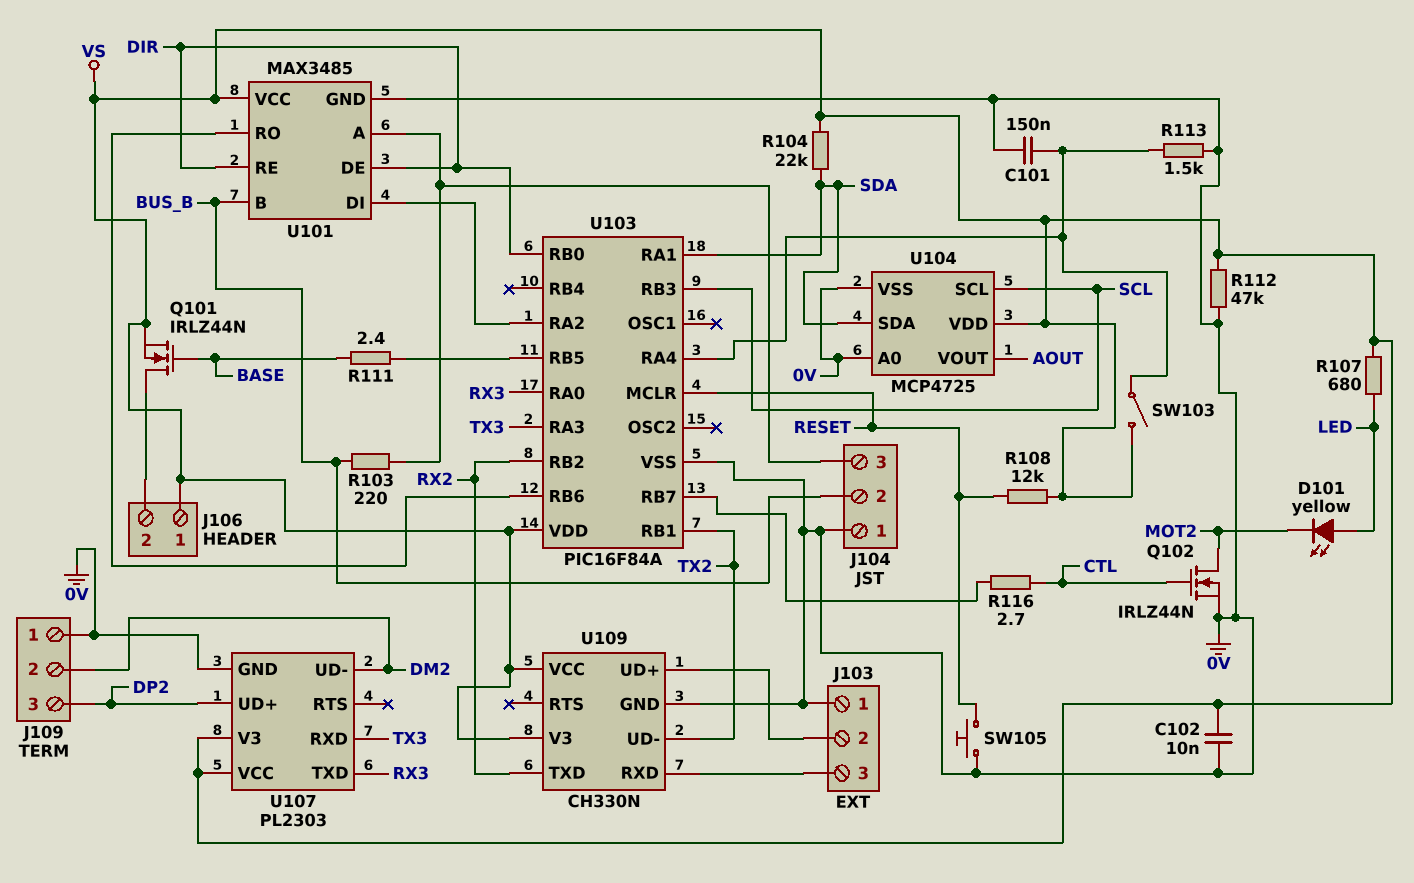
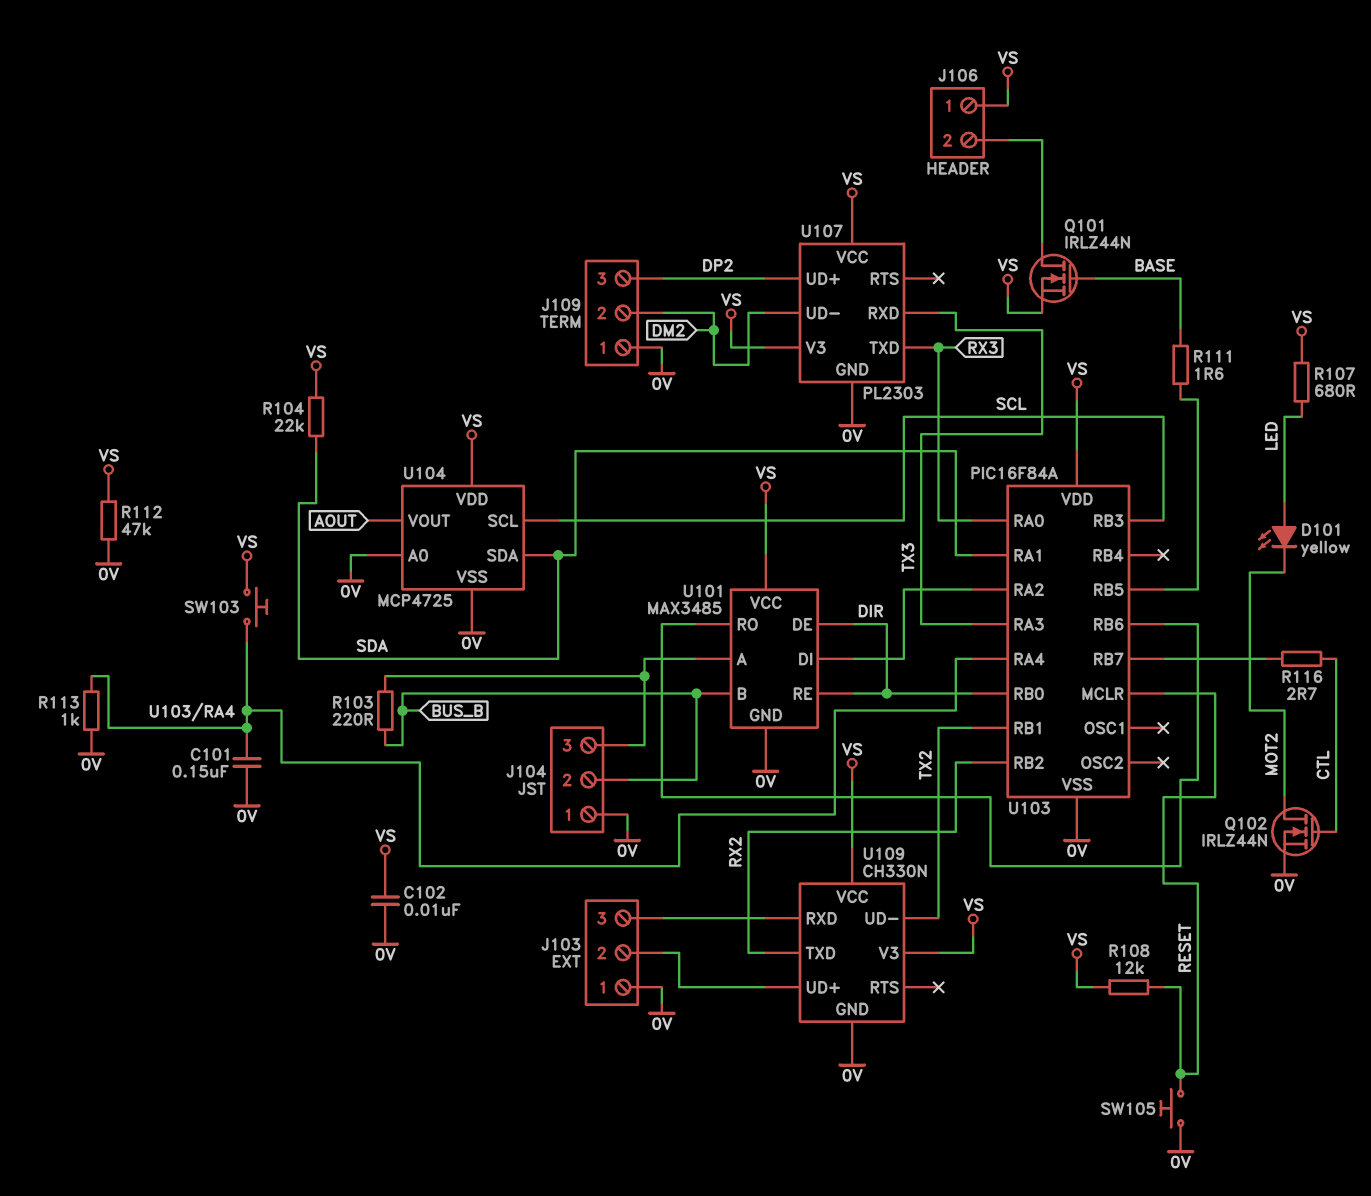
R111: 2.4 (BASE, U103/RB5) -> 1.6 (BASE, U103/RB5)
R113: 1.5k (0V, U103/RA4) -> 1k (0V, U103/RA4)
SW103: switch (U103/RA4, VS) -> button (U103/RA4, VS)

